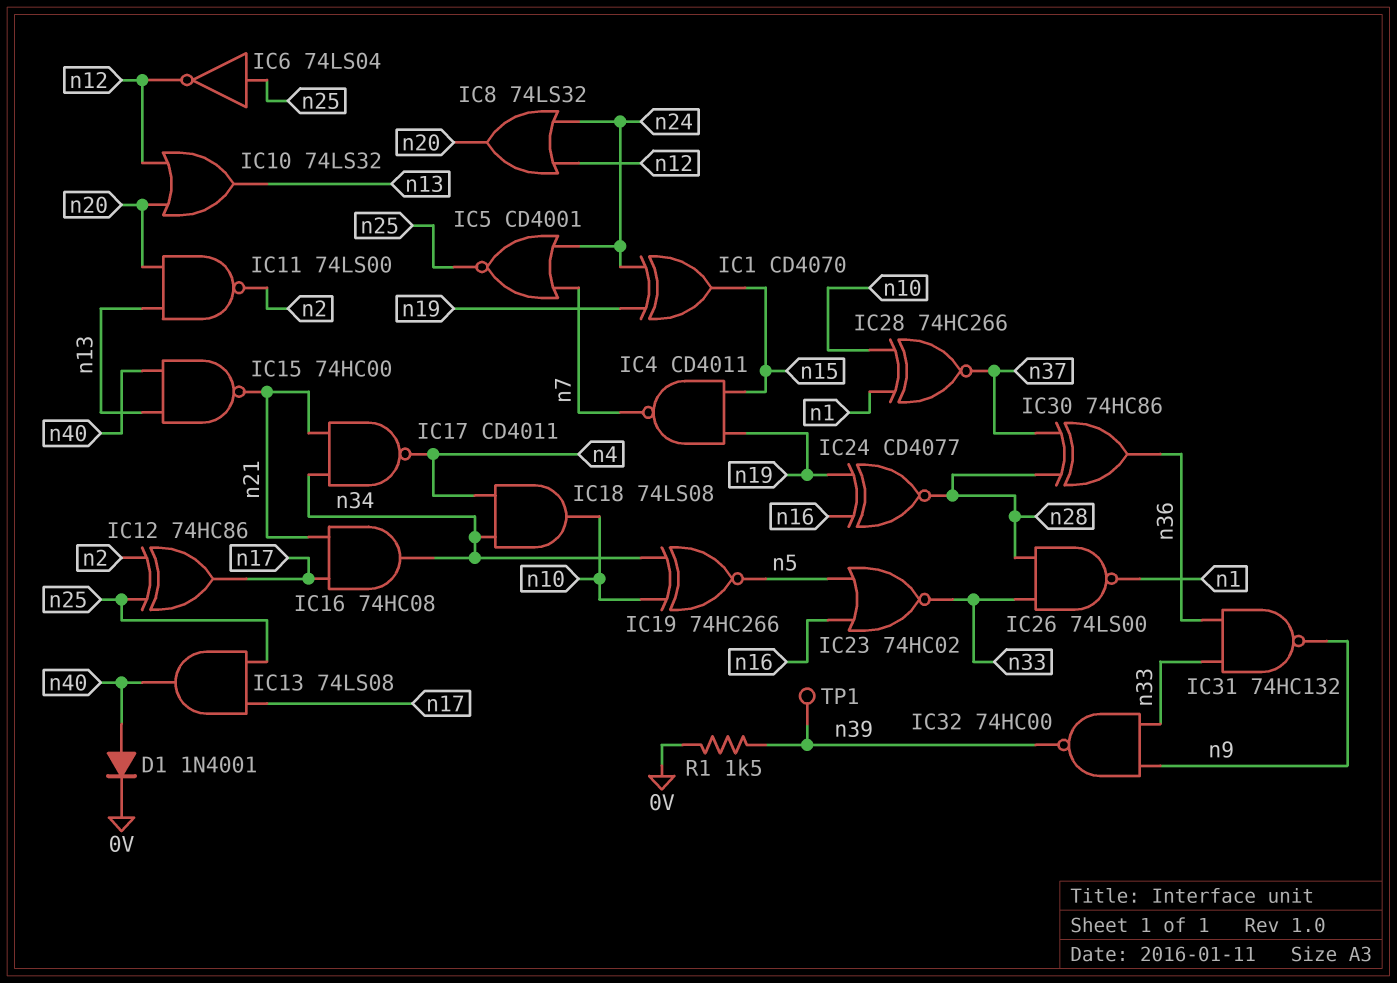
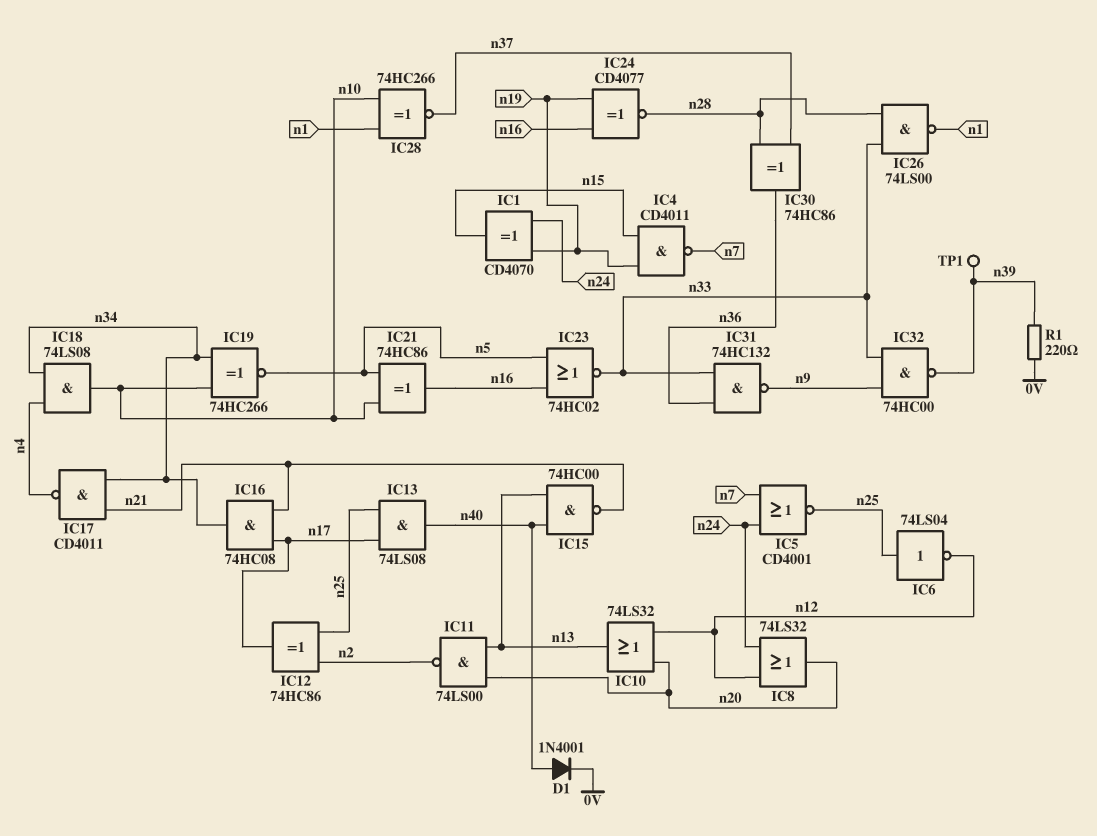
IC21: none -> XOR 74HC86 (in n5, in n10, out n16)
R1: 1.5k (0V, n39) -> 220 (0V, n39)

